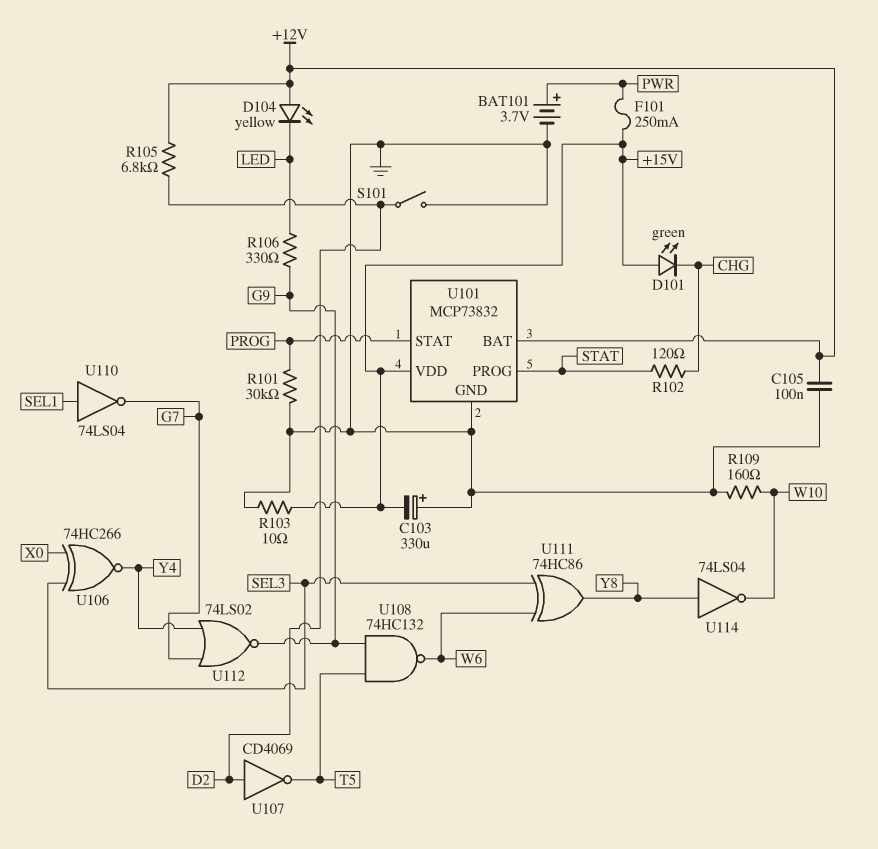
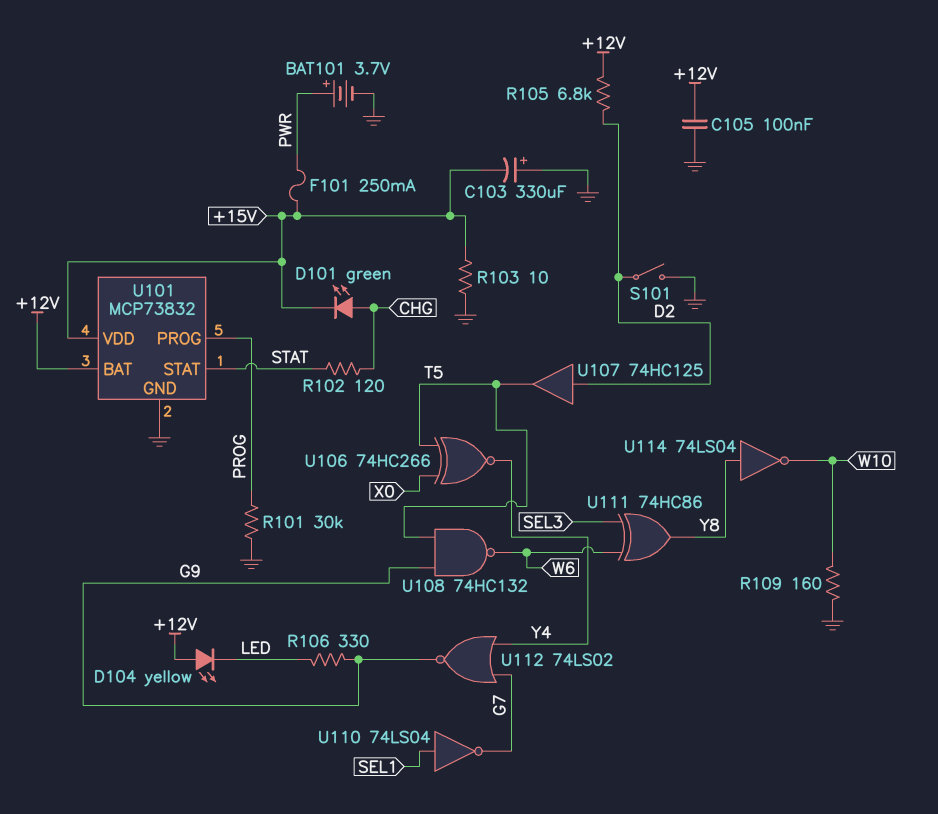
D101: LED green (A +15V, K CHG) -> LED green (A CHG, K +15V)
U101 pin PROG: STAT -> PROG
U101 pin STAT: PROG -> STAT
U106: XNOR 74HC266 (in SEL3, in X0, out Y4) -> XNOR 74HC266 (in T5, in X0, out Y4)
U107: NOT CD4069 (in D2, out T5) -> buffer 74HC125 (in D2, out T5)

